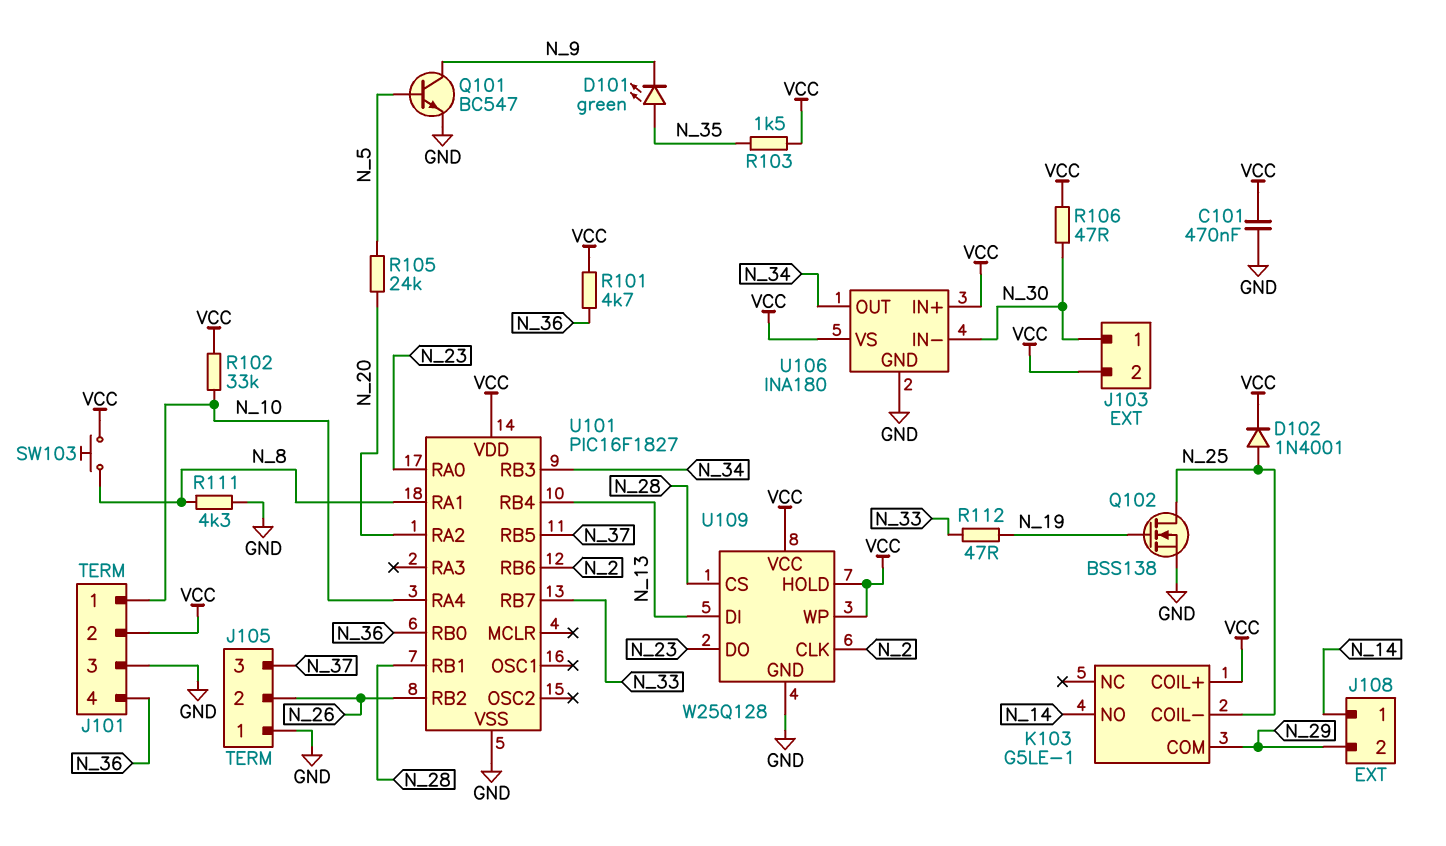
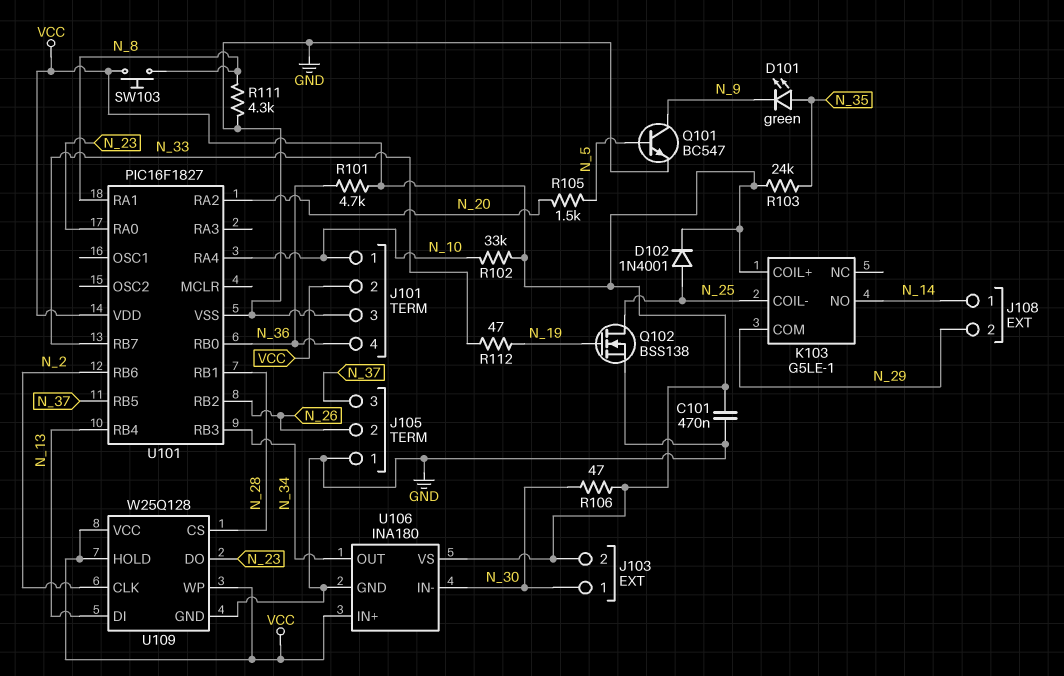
R103: 1.5k (N_35, VCC) -> 24k (N_35, VCC)
R105: 24k (N_5, N_20) -> 1.5k (N_5, N_20)

